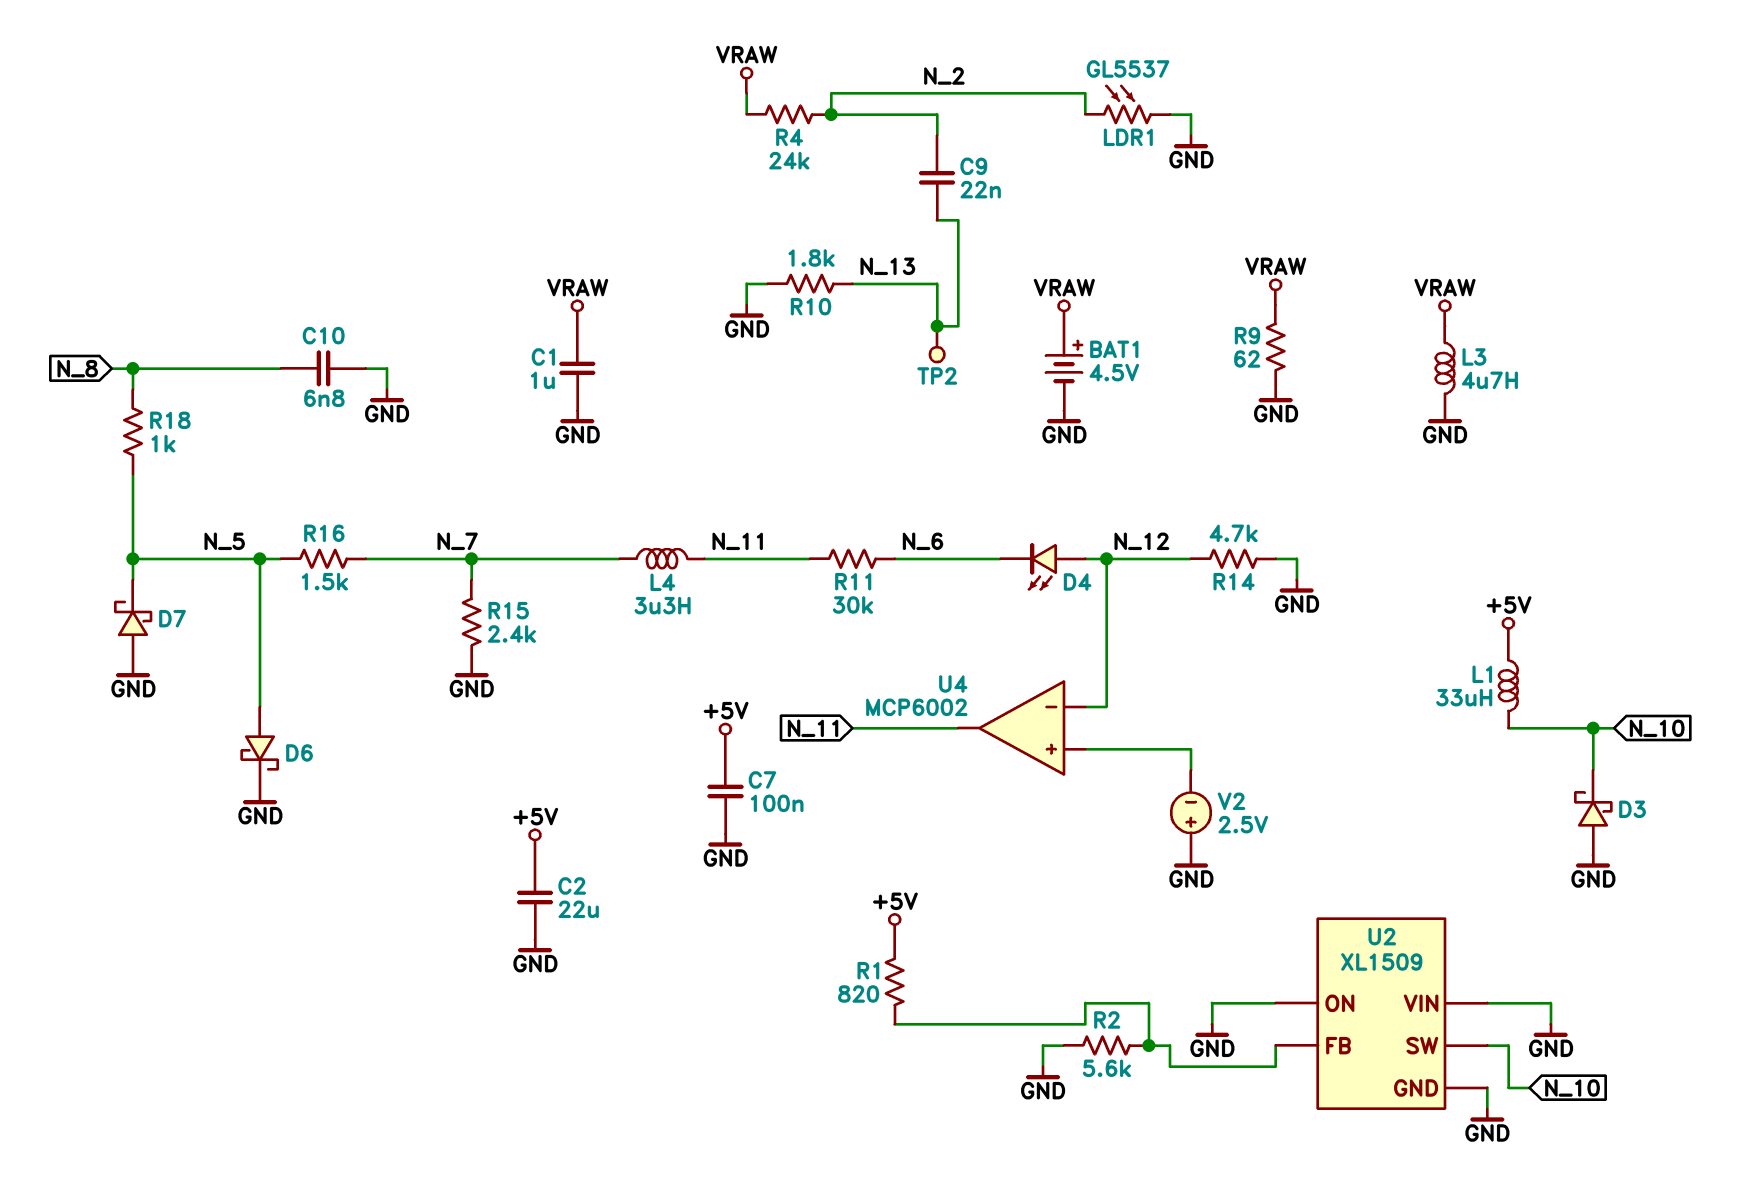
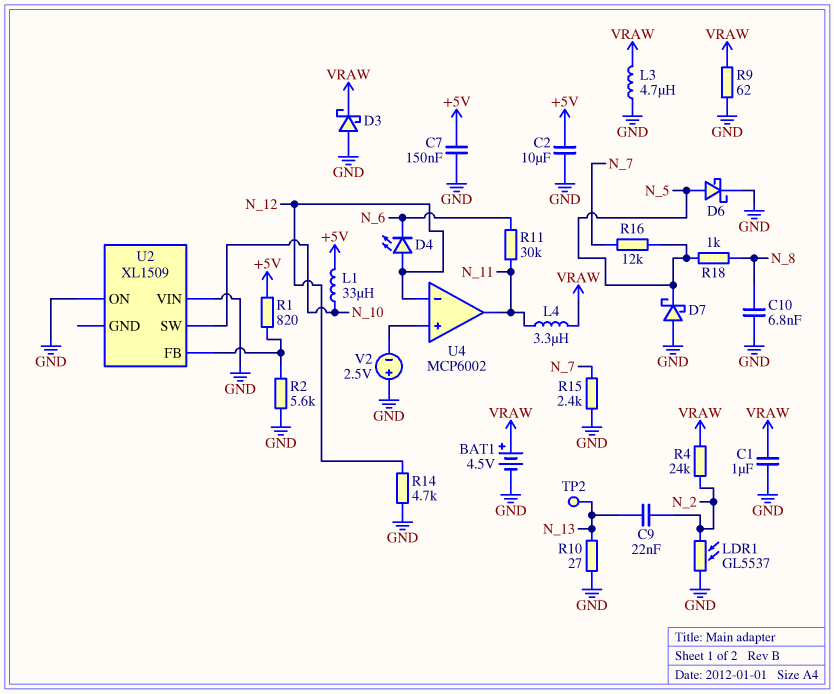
C2: 22uF (+5V, GND) -> 10uF (+5V, GND)
C7: 100nF (+5V, GND) -> 150nF (+5V, GND)
D3: schottky (A GND, K N_10) -> schottky (A GND, K VRAW)
L4: 3.3uH (N_7, N_11) -> 3.3uH (N_11, VRAW)
R10: 1.8k (GND, N_13) -> 27 (GND, N_13)
R16: 1.5k (N_5, N_7) -> 12k (N_5, N_7)
U2 pin GND: GND -> none

